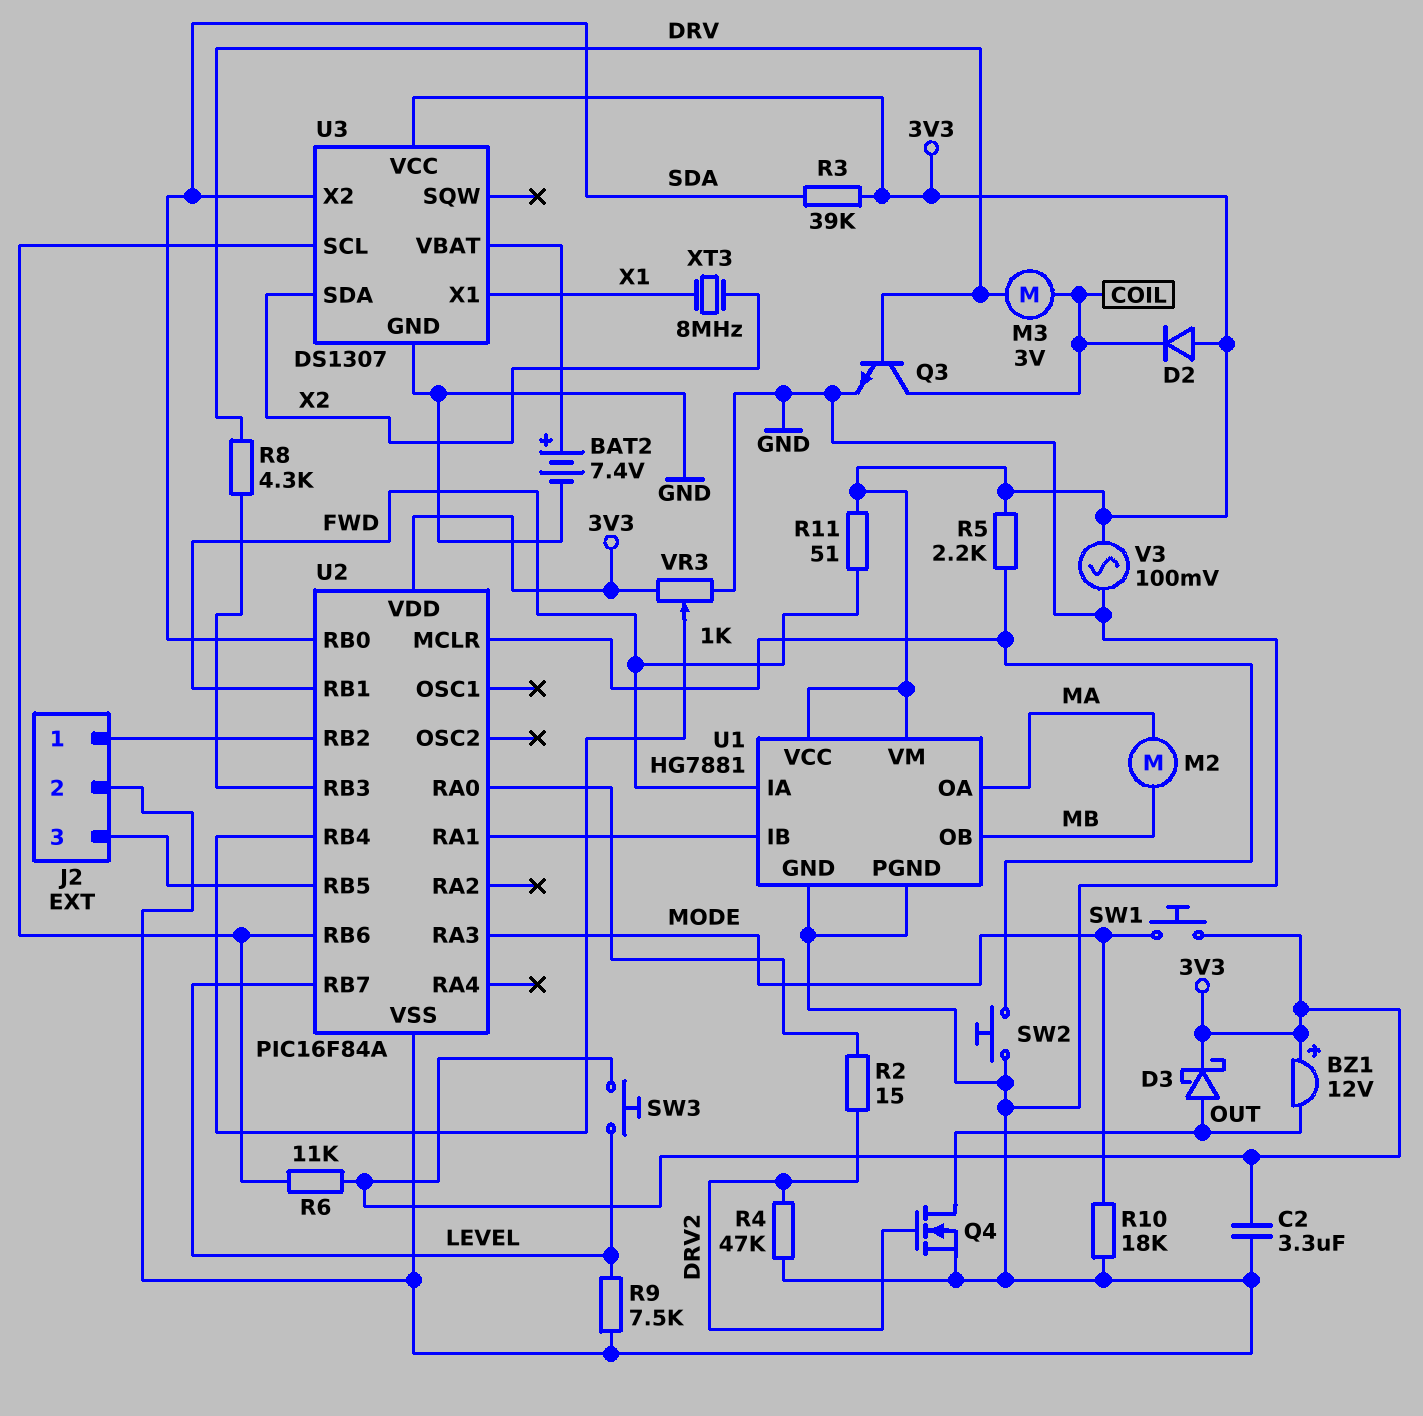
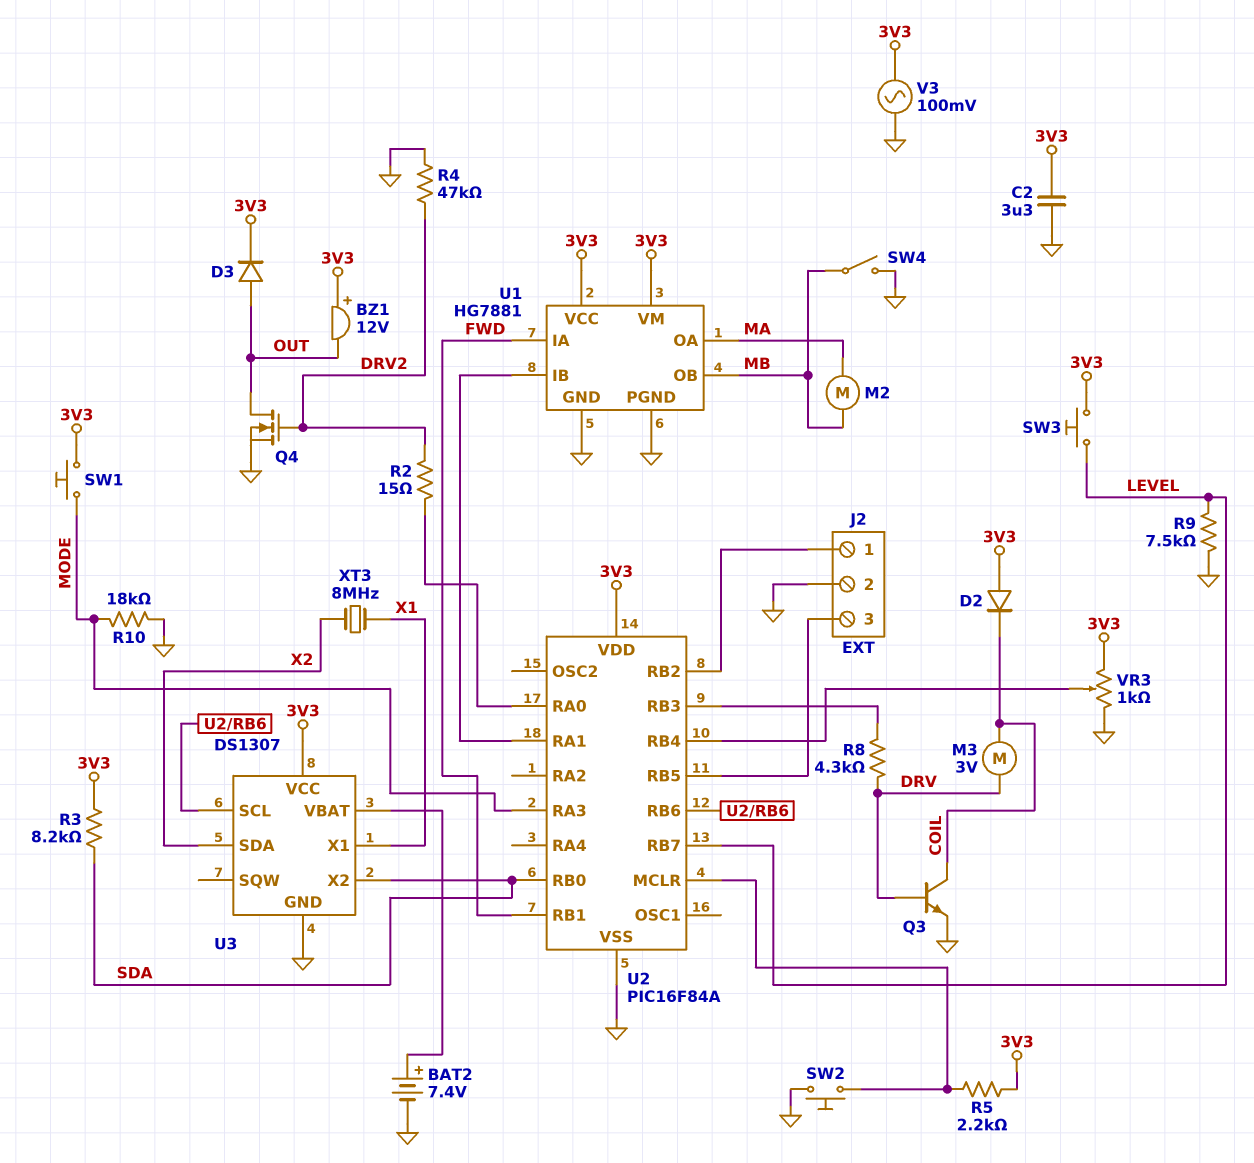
D3: schottky (A OUT, K 3V3) -> diode (A OUT, K 3V3)
R3: 39k (3V3, SDA) -> 8.2k (3V3, SDA)
R6: 11k (3V3, U2/RB6) -> none
R11: 51 (3V3, FWD) -> none
SW4: none -> switch (GND, MB)

